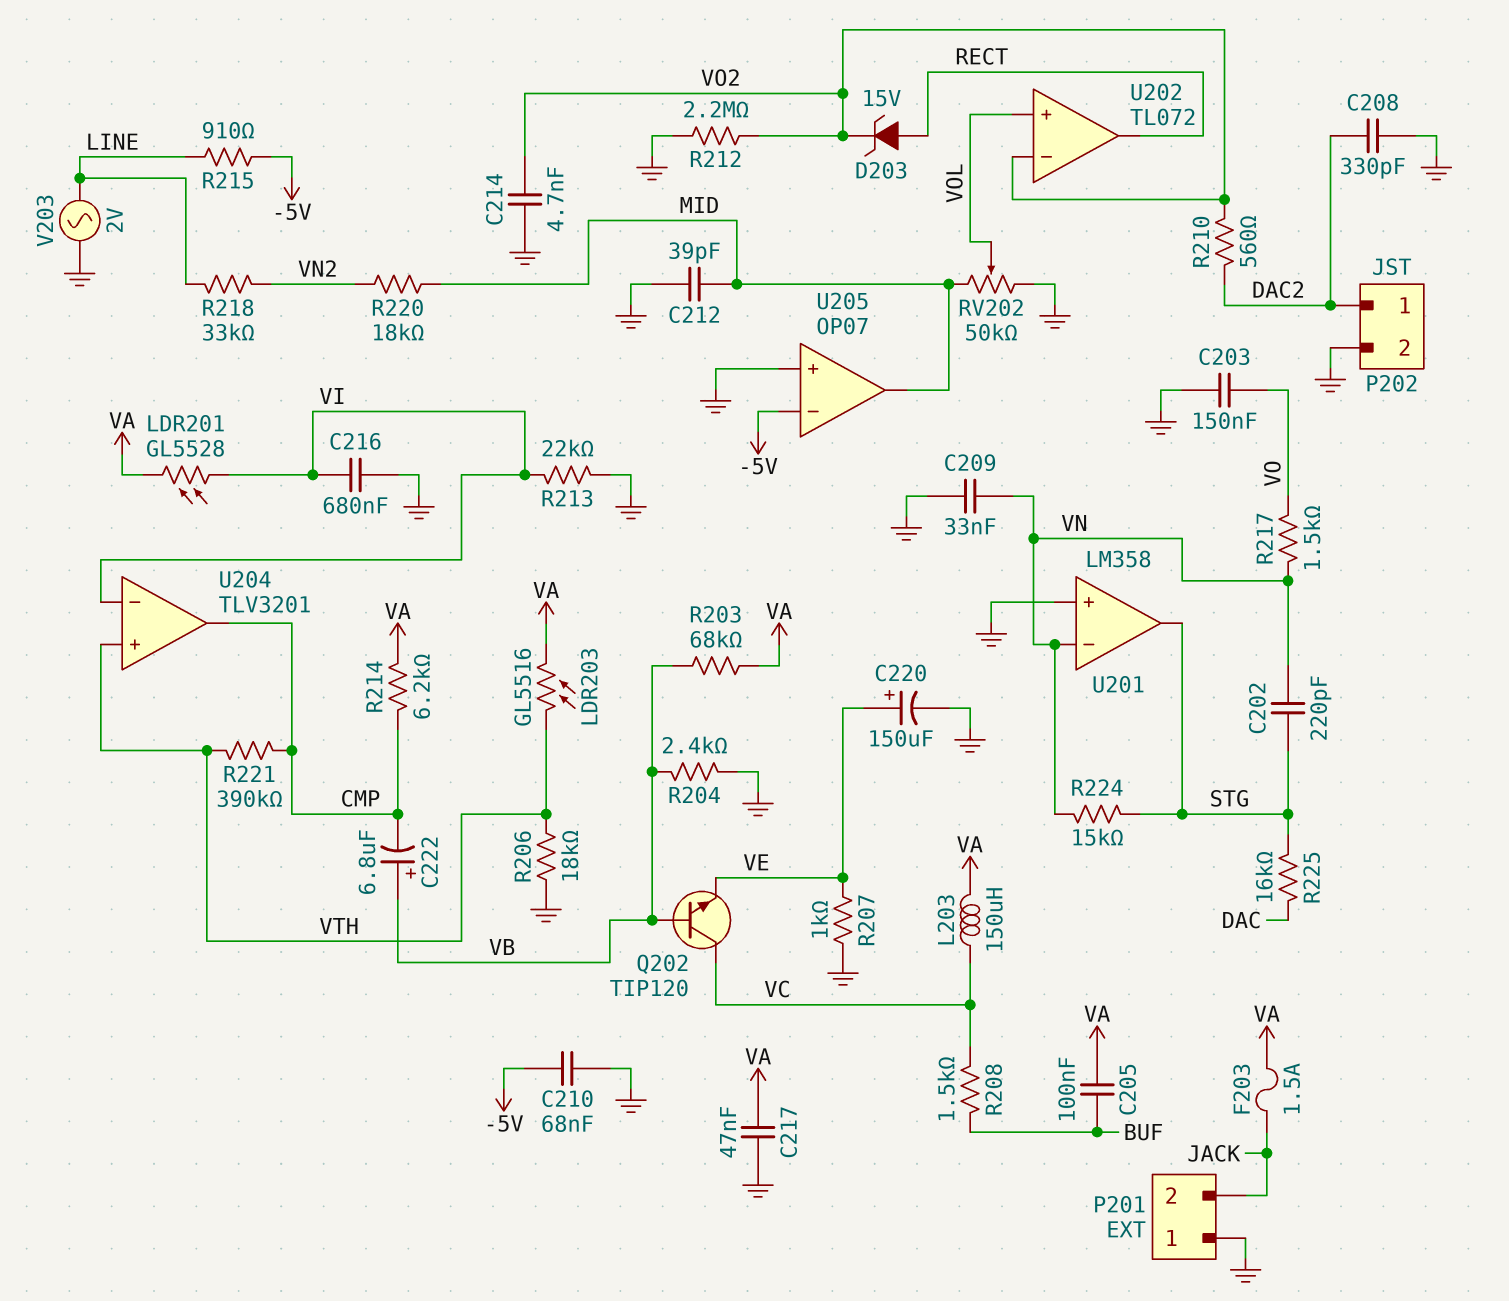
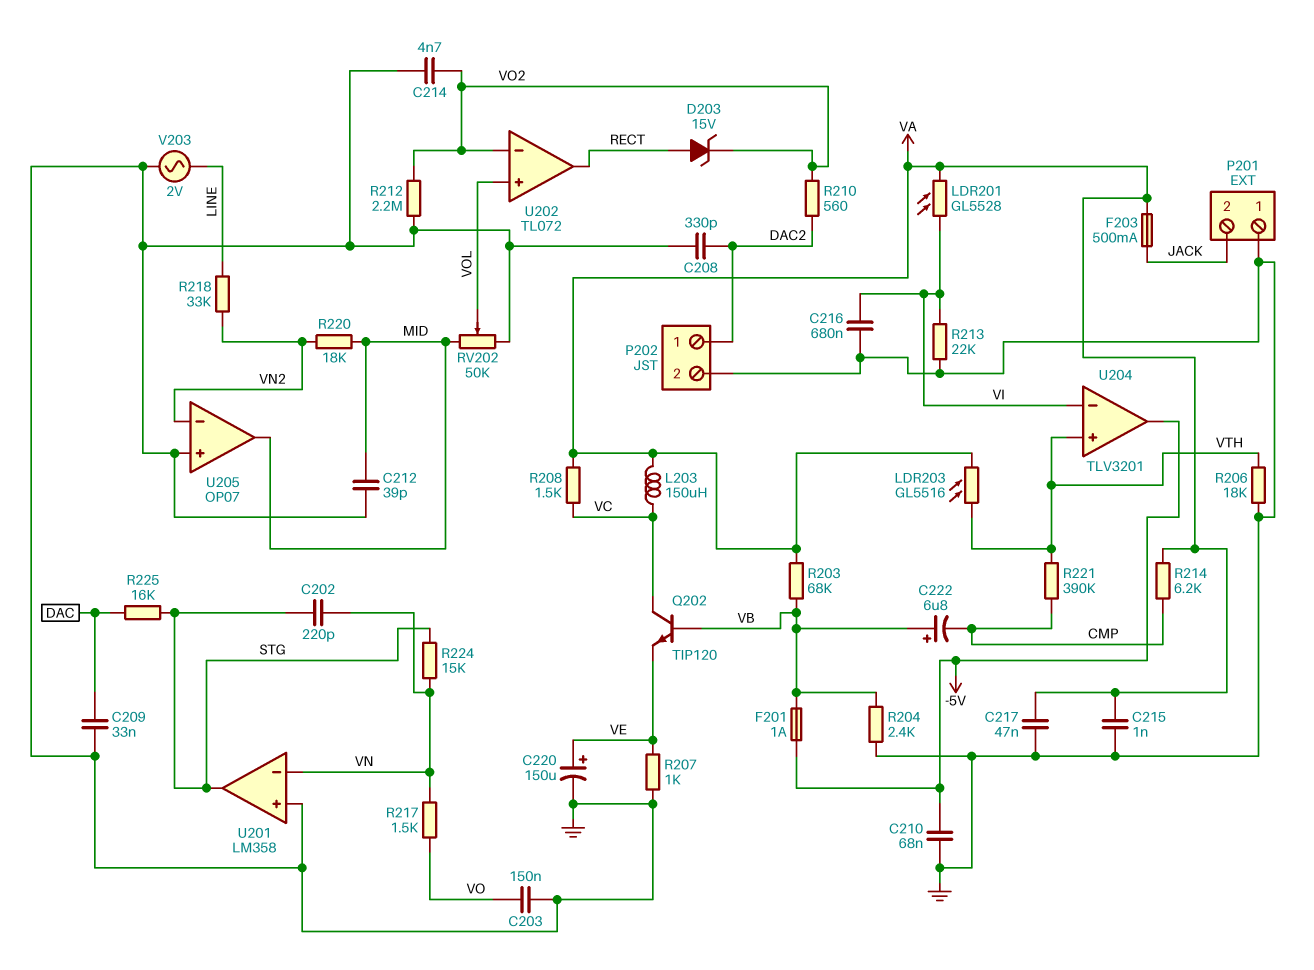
C205: 100nF (BUF, VA) -> none
C209: 33nF (GND, VN) -> 33nF (DAC, GND)
C215: none -> 1nF (GND, VA)
F201: none -> 1A (-5V, VB)
F203: 1.5A (JACK, VA) -> 500mA (JACK, VA)
R208: 1.5k (BUF, VC) -> 1.5k (VA, VC)
R215: 910 (-5V, LINE) -> none
U204 pin out: CMP -> -5V
U205 pin in-: -5V -> VN2

